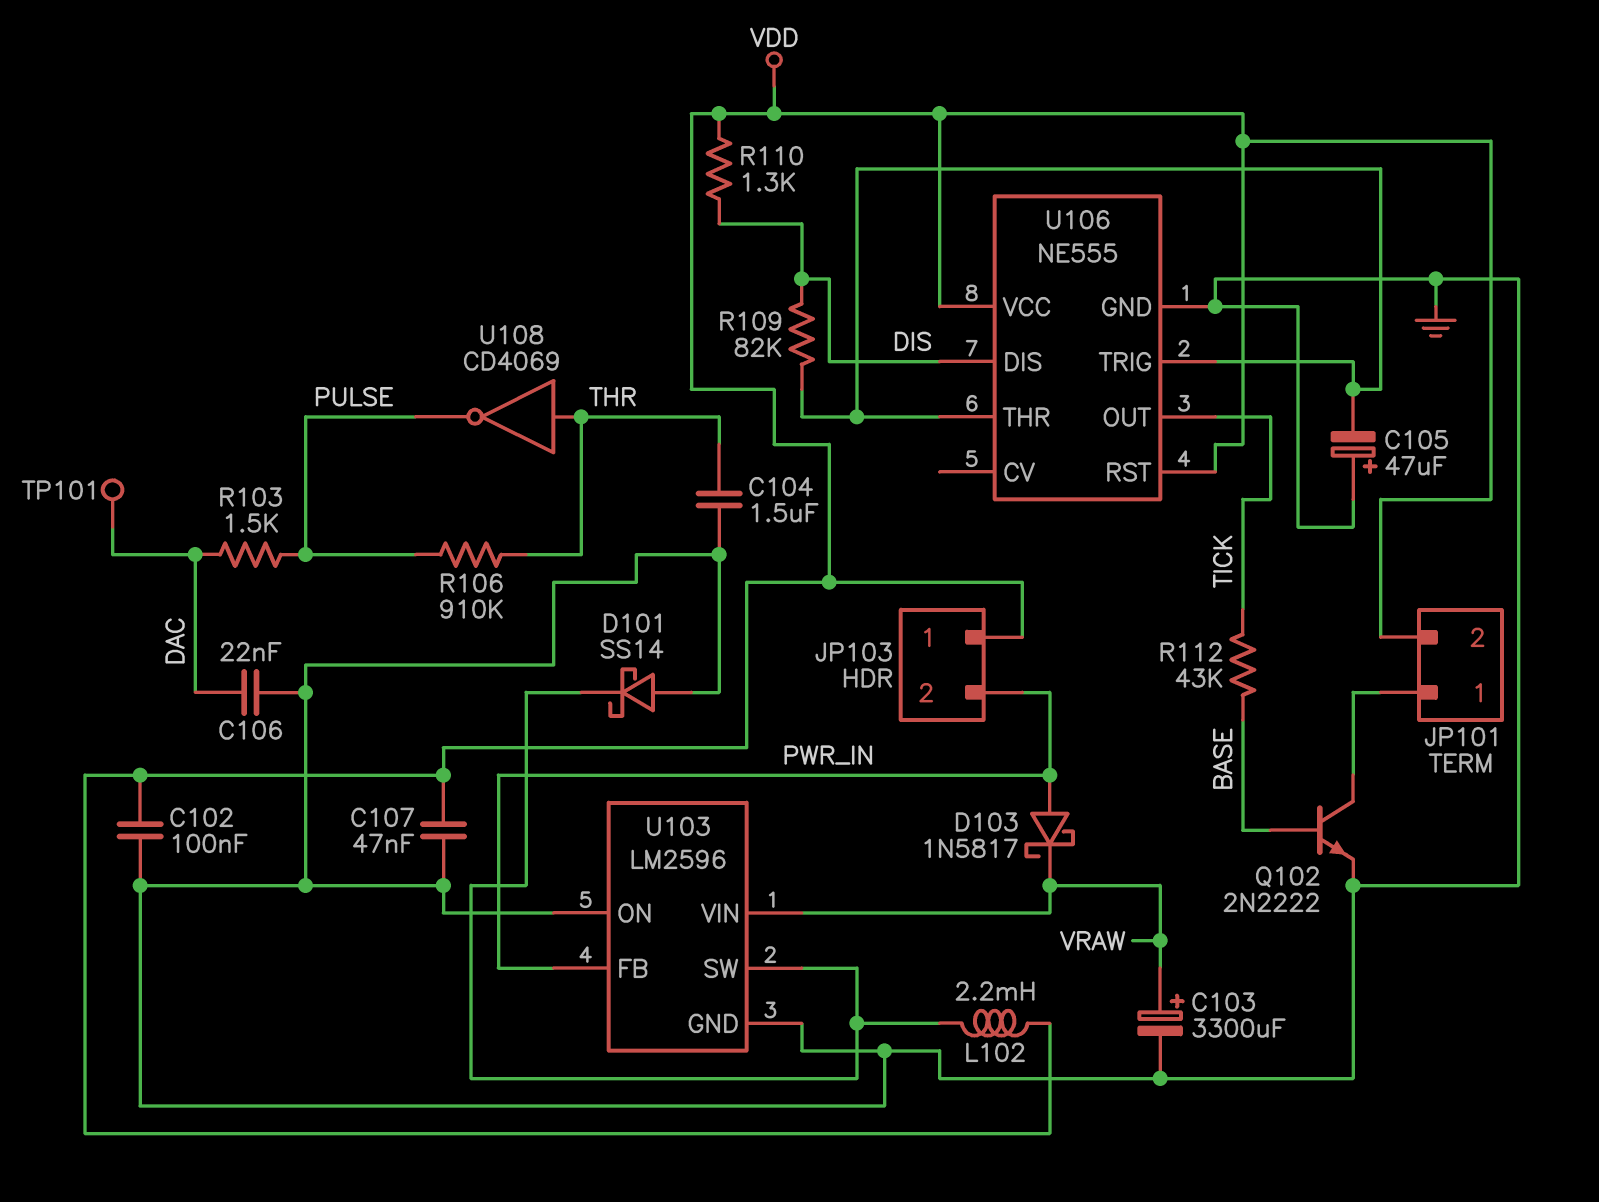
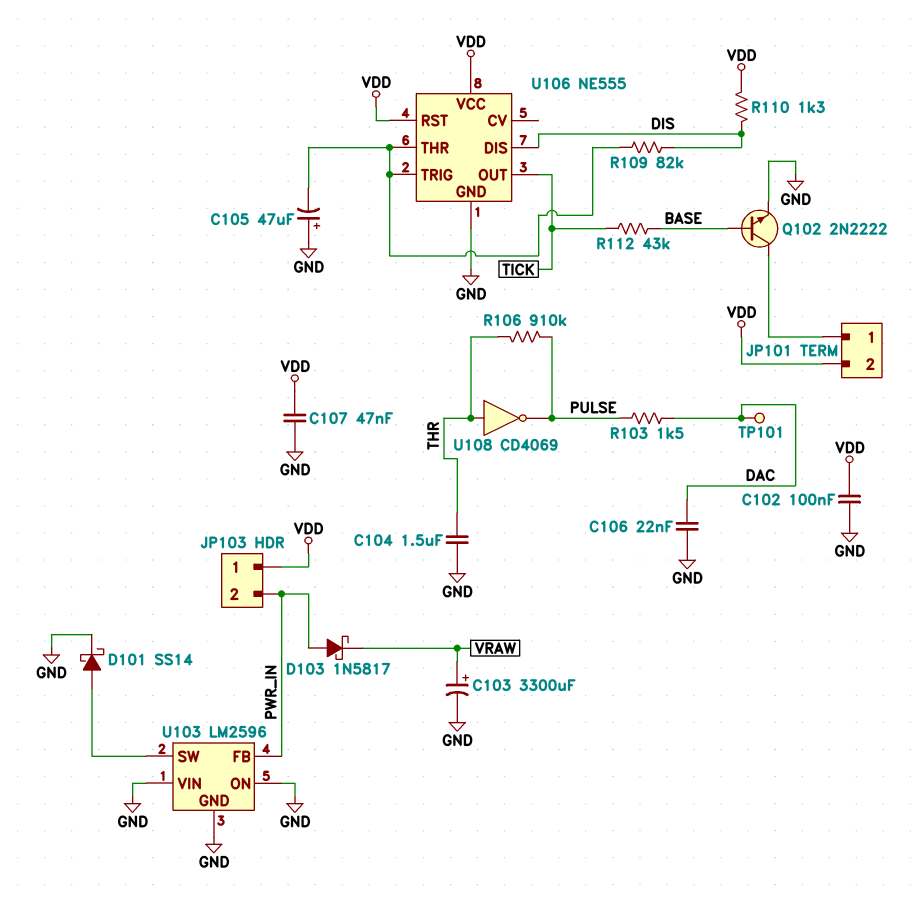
D101: schottky SS14 (A GND, K U103/SW) -> schottky SS14 (A U103/SW, K GND)
L102: 2.2mH (U103/SW, VDD) -> none
U103 pin VIN: VRAW -> GND

